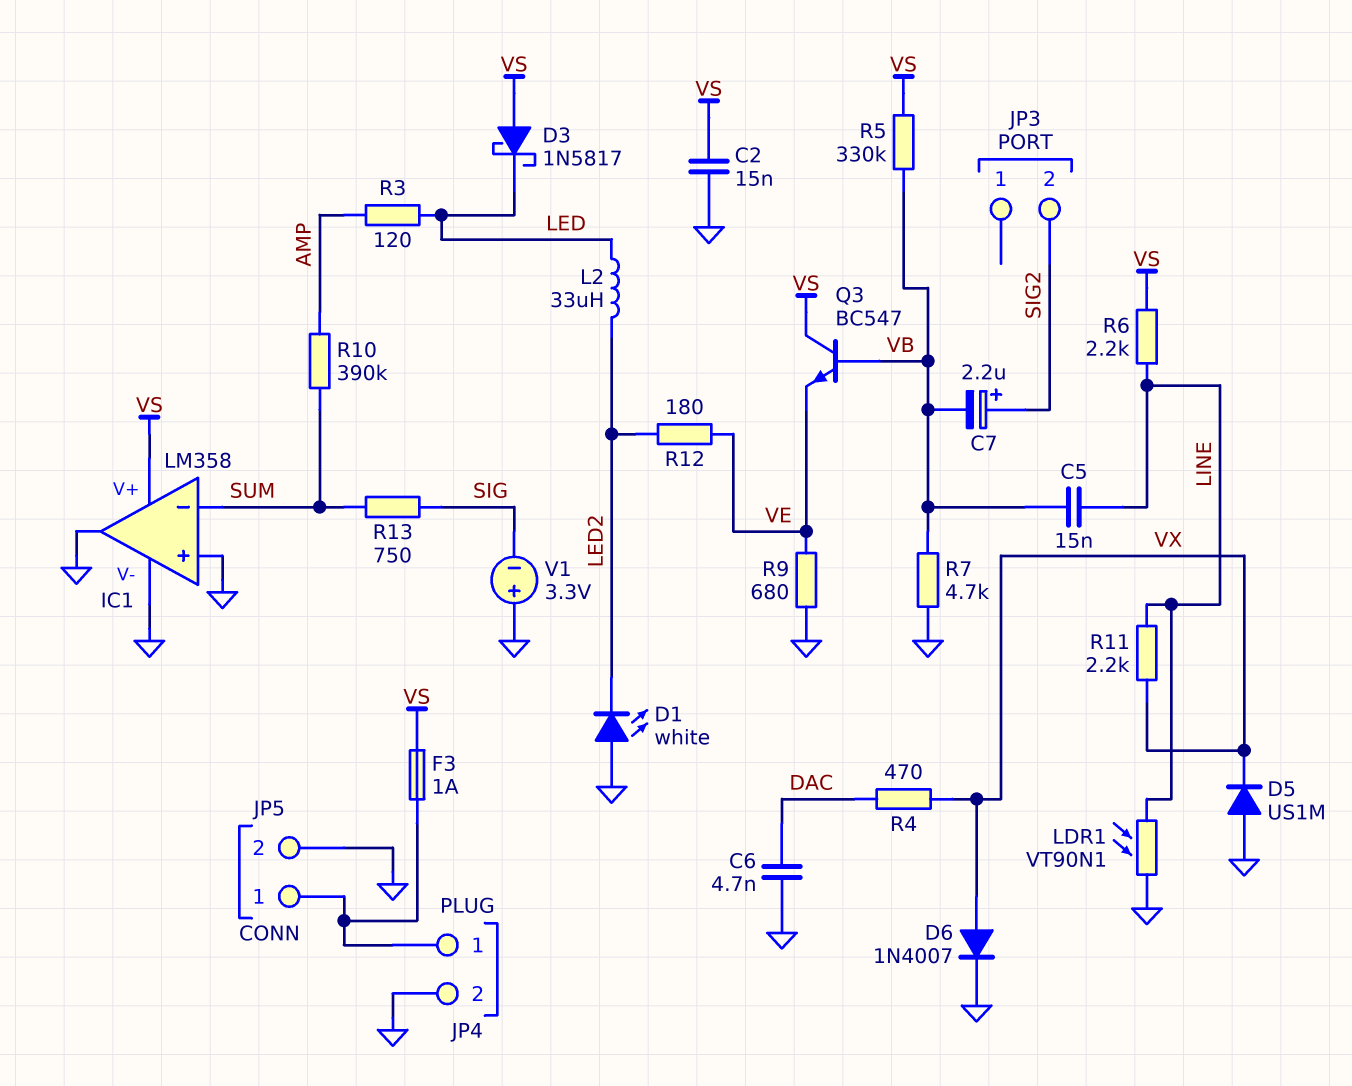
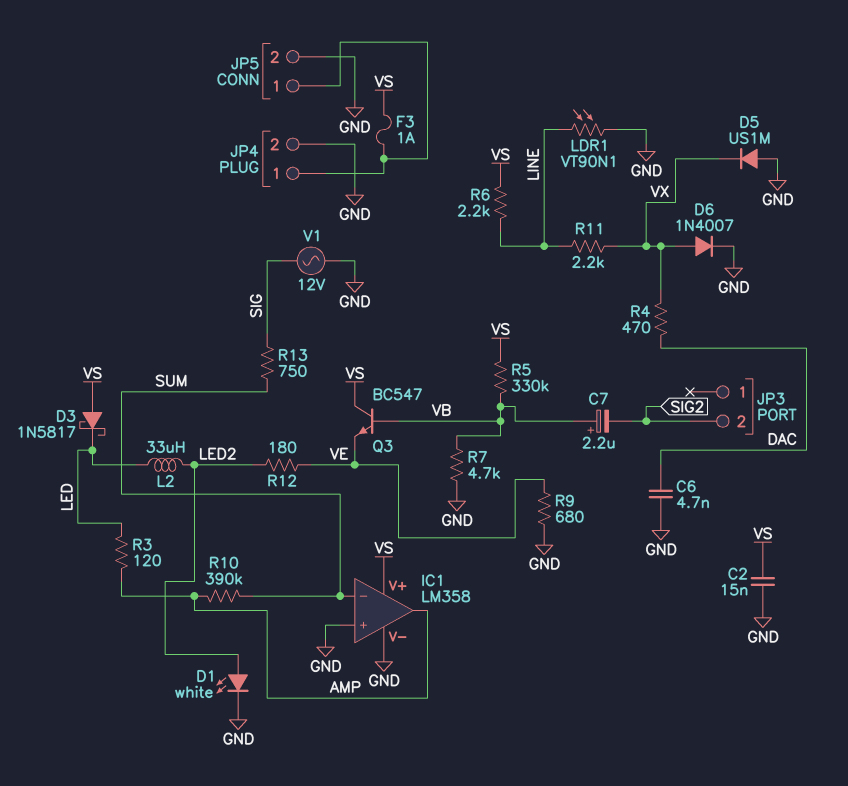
C5: 15nF (LINE, VB) -> none
C7: 2.2uF (plus SIG2, minus VB) -> 2.2uF (plus VB, minus SIG2)
D1: LED white (A GND, K LED2) -> LED white (A LED2, K GND)
IC1 pin out: GND -> AMP
V1: 3.3V (plus GND, minus SIG) -> AC 12V (GND, SIG)

